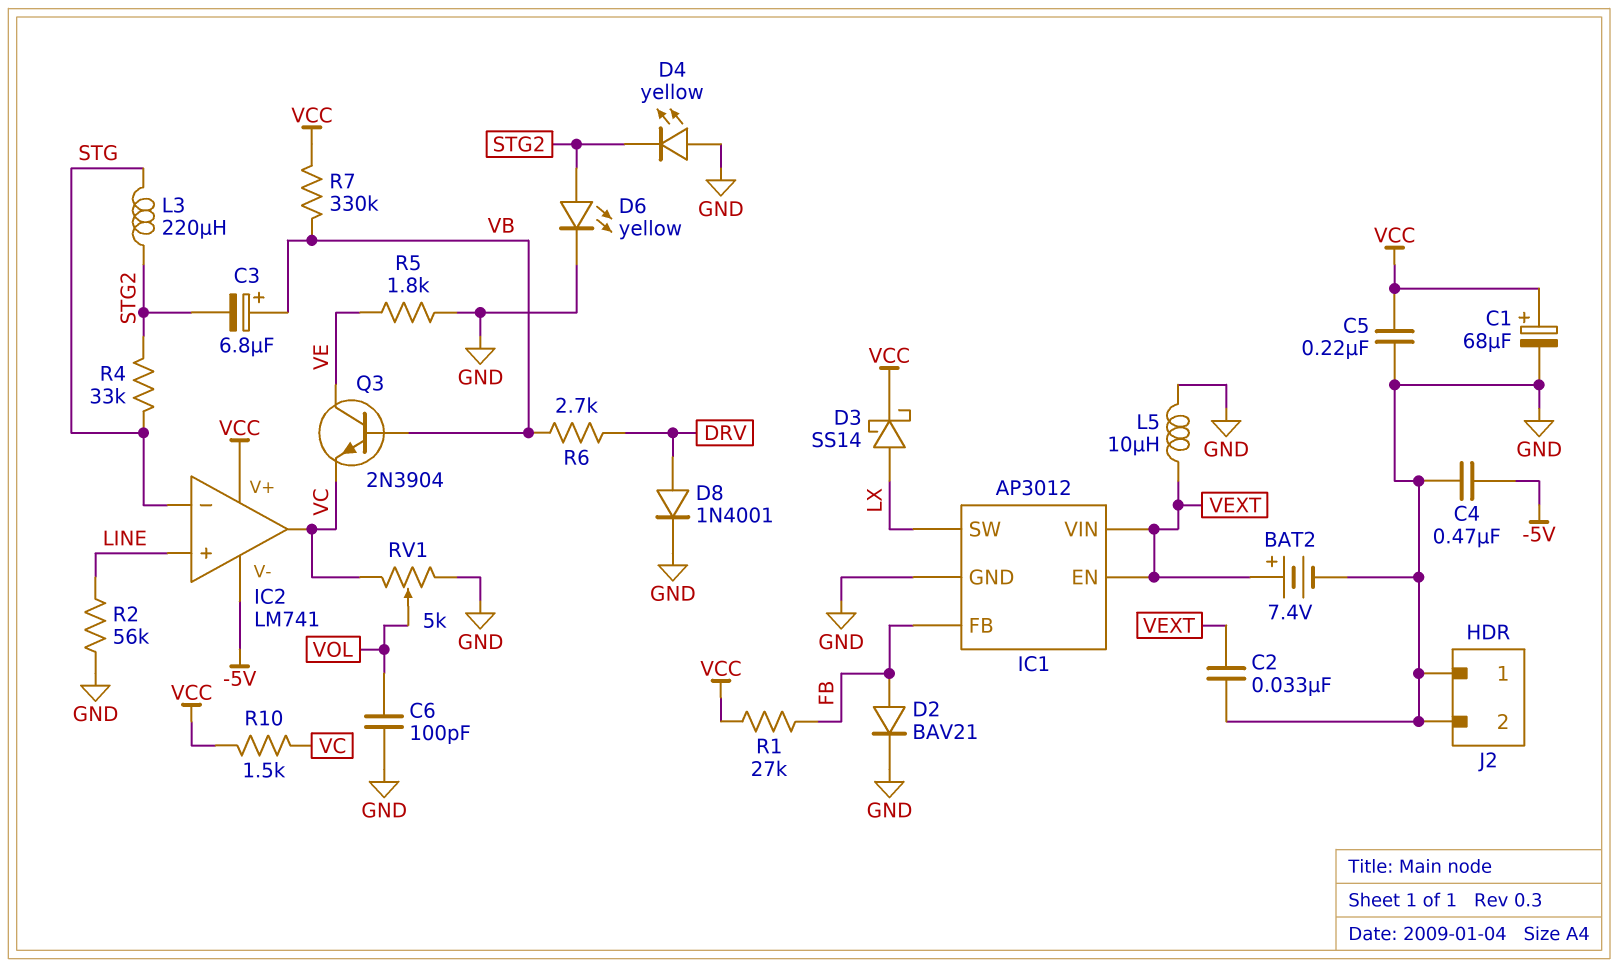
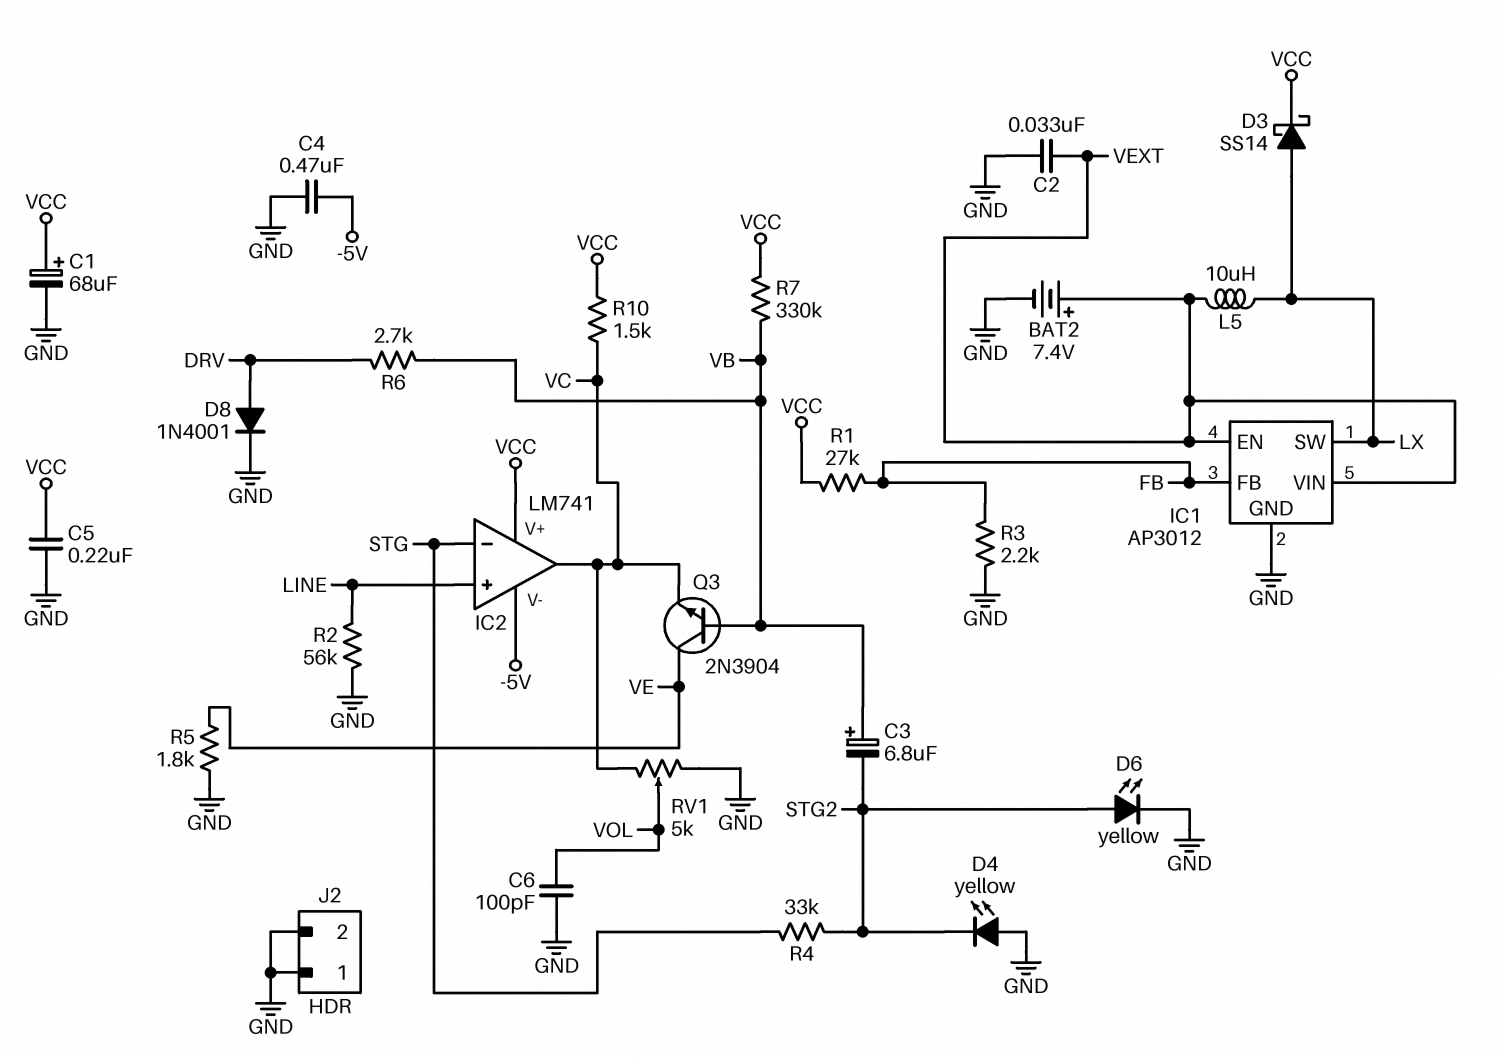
D2: diode BAV21 (A FB, K GND) -> none
L3: 220uH (STG, STG2) -> none
L5: 10uH (GND, VEXT) -> 10uH (LX, VEXT)
R3: none -> 2.2k (FB, GND)

